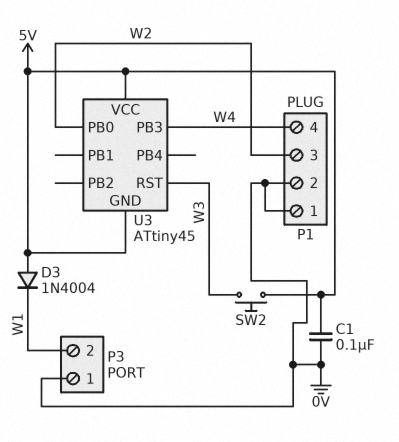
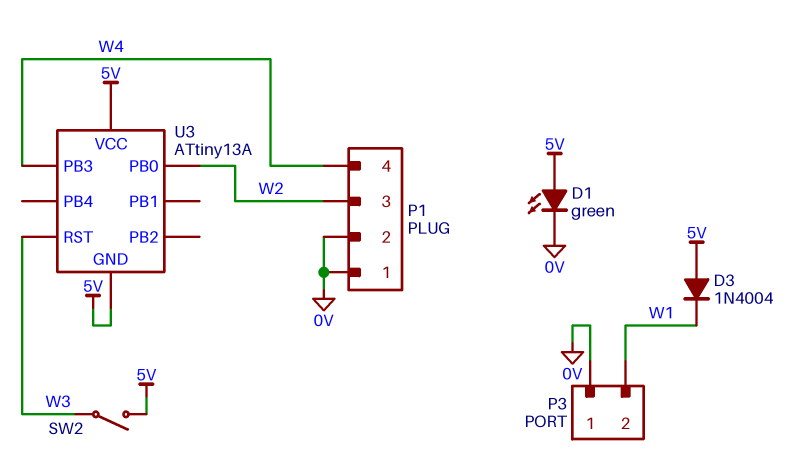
C1: 100nF (0V, 5V) -> none
D1: none -> LED green (A 5V, K 0V)
SW2: button (5V, W3) -> switch (5V, W3)
U3: ATtiny45 -> ATtiny13A

